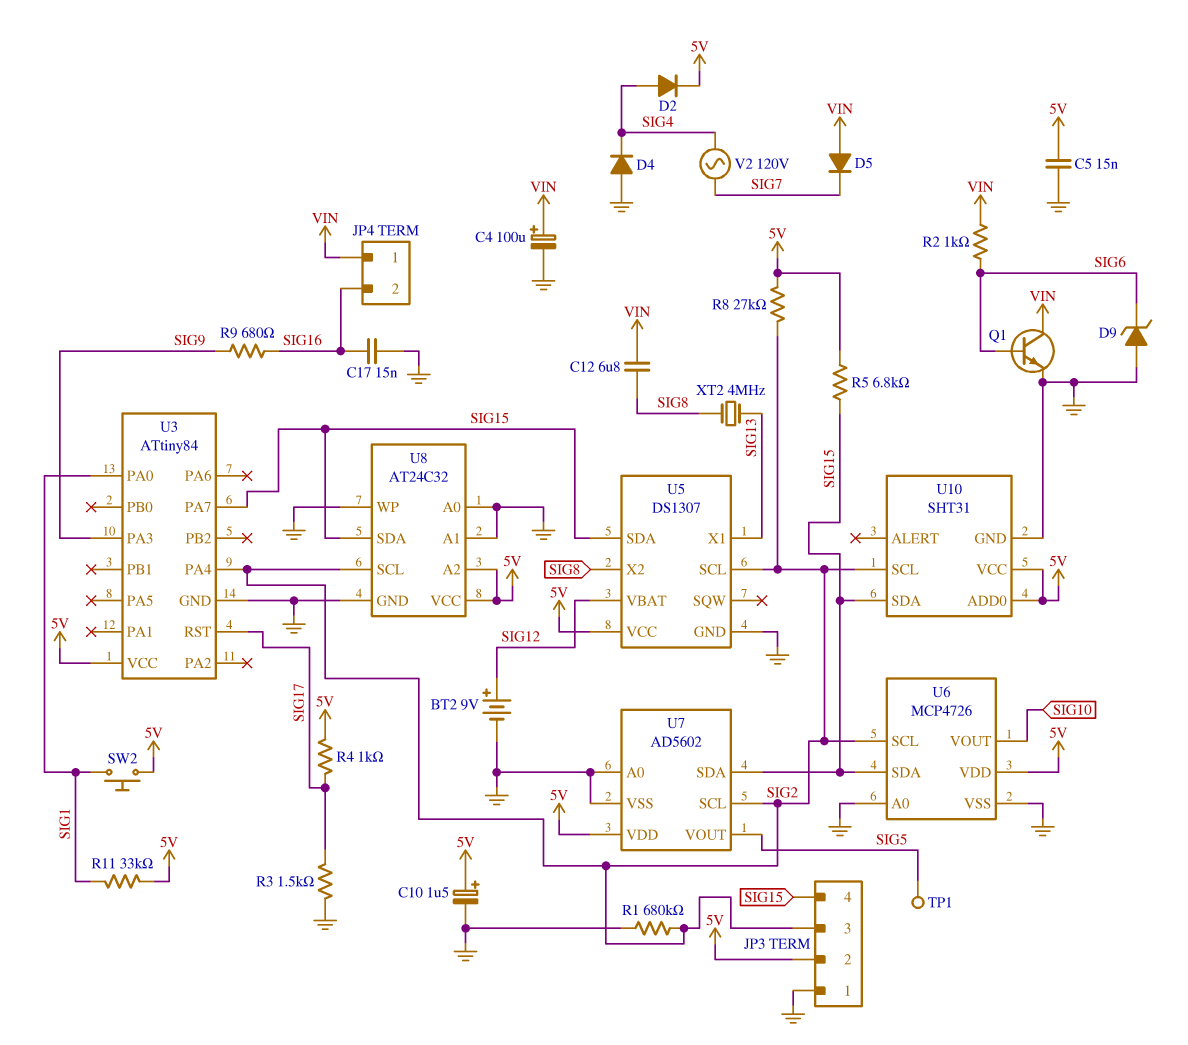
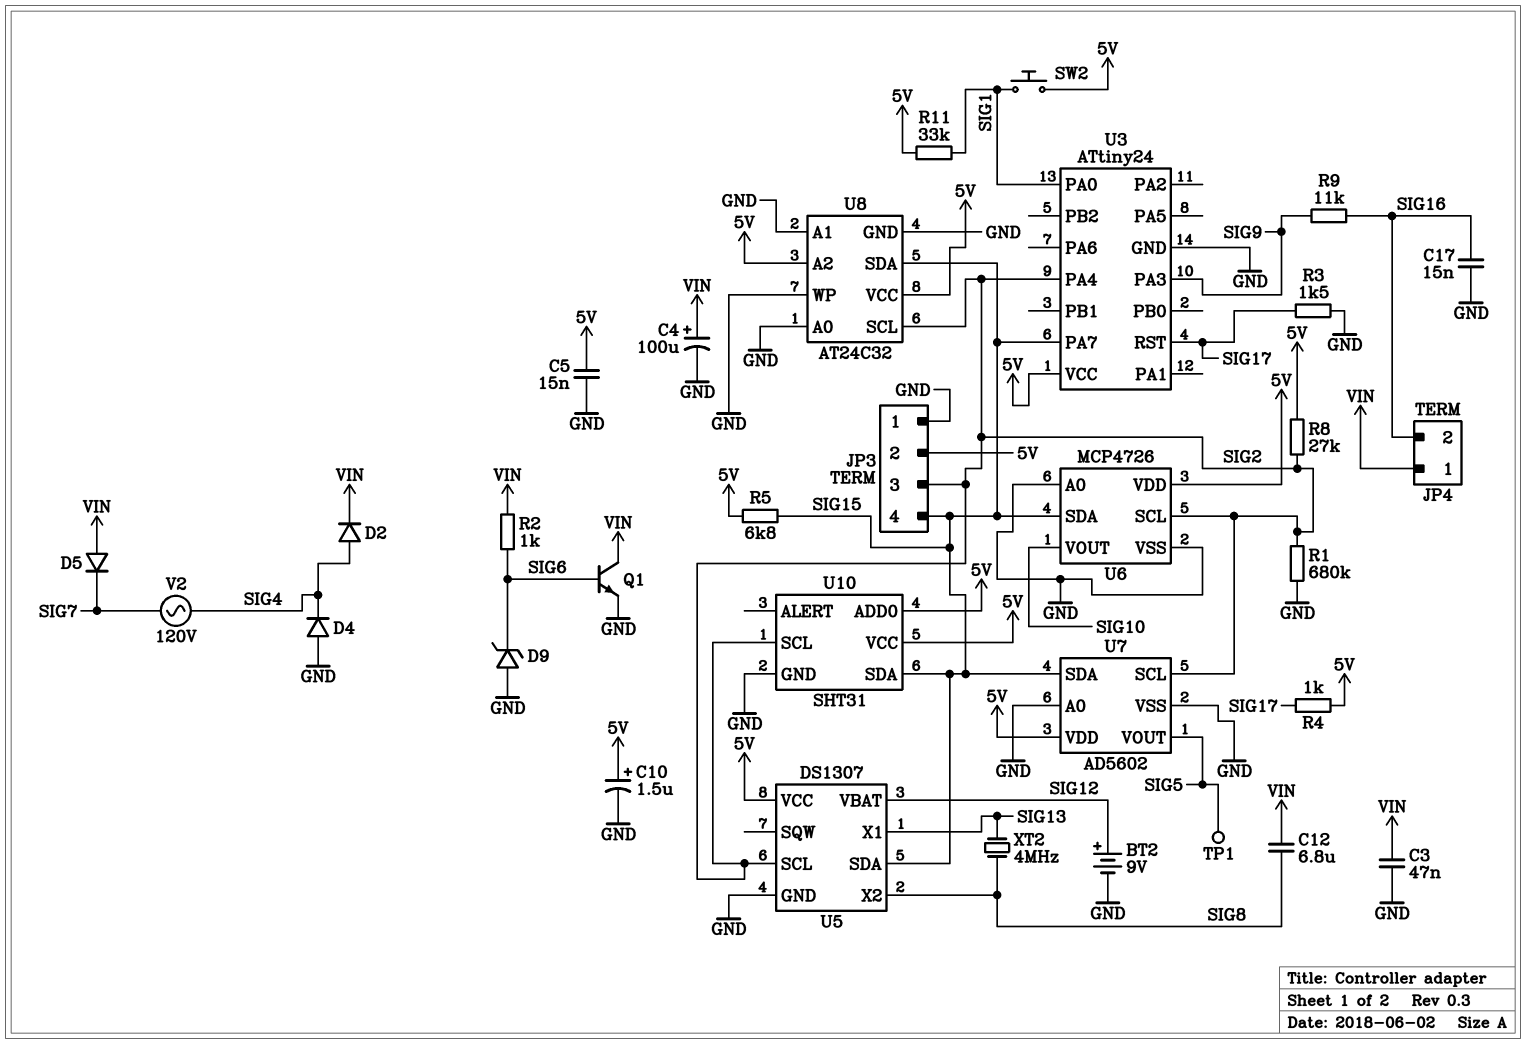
C3: none -> 47nF (GND, VIN)
D2: diode (A SIG4, K 5V) -> diode (A SIG4, K VIN)
R9: 680 (SIG9, SIG16) -> 11k (SIG9, SIG16)
U3: ATtiny84 -> ATtiny24

